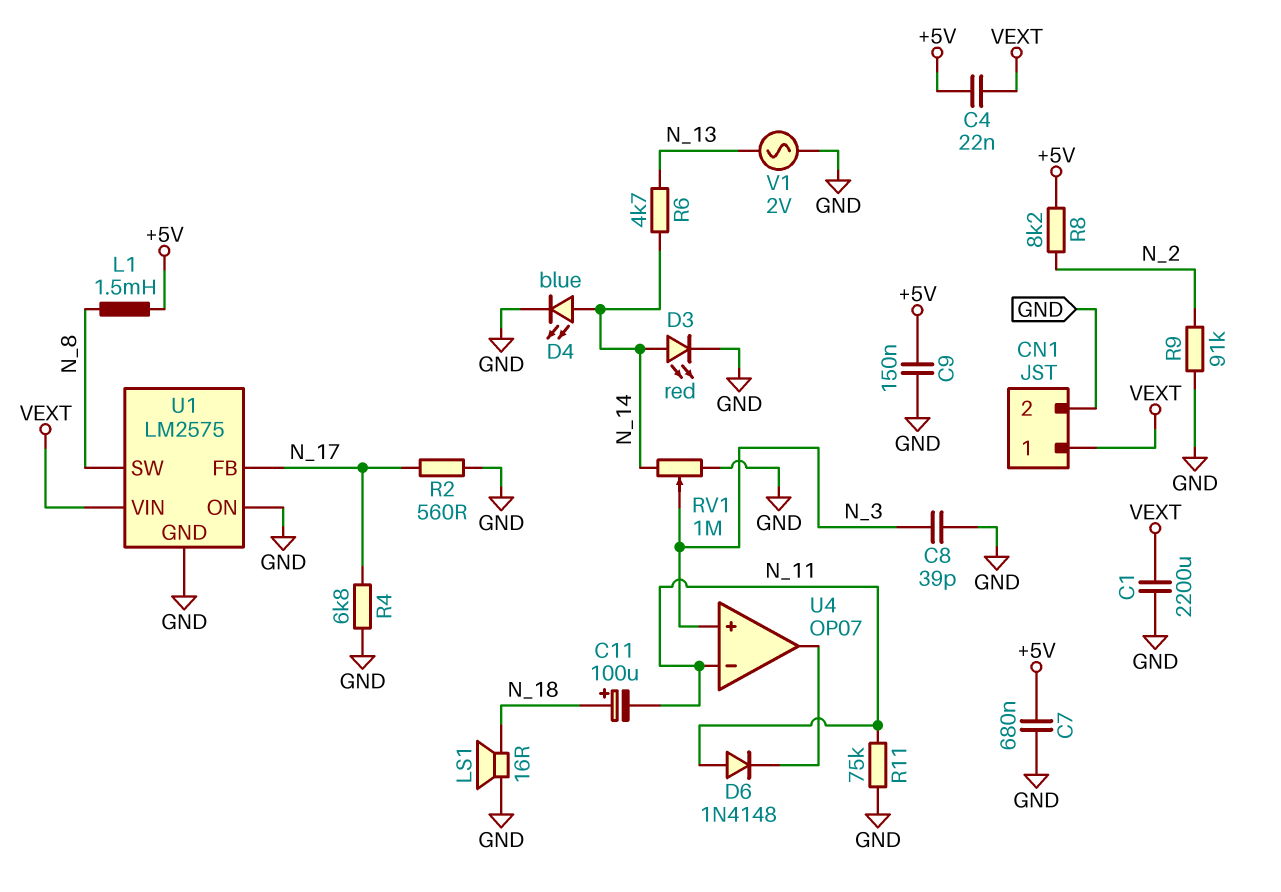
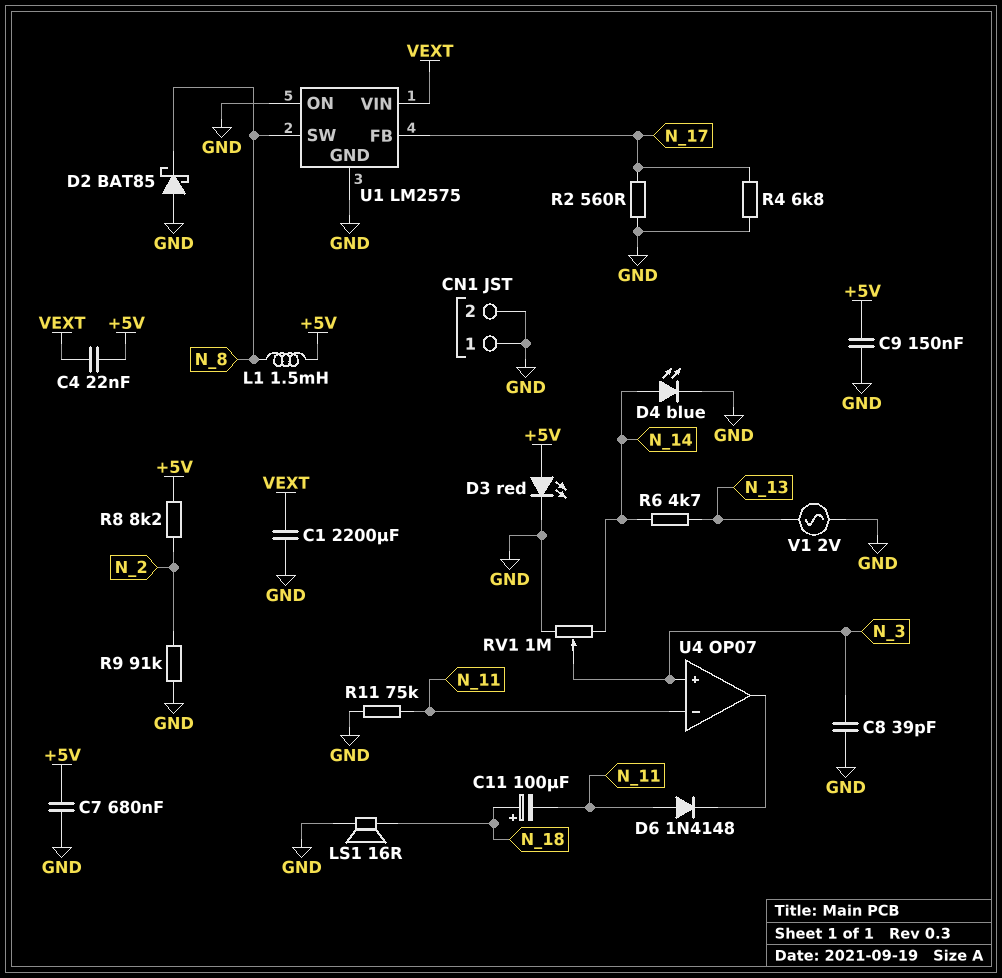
CN1 pin 1: VEXT -> GND
D2: none -> schottky BAT85 (A GND, K N_8)
D3: LED red (A N_14, K GND) -> LED red (A +5V, K GND)

